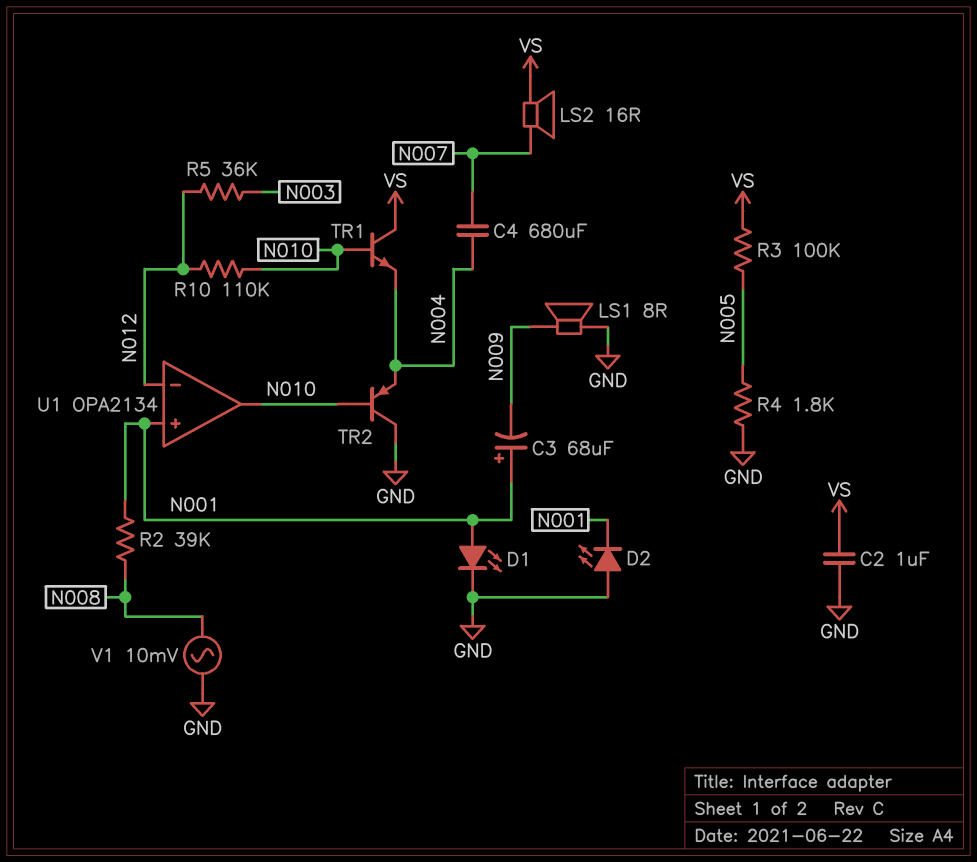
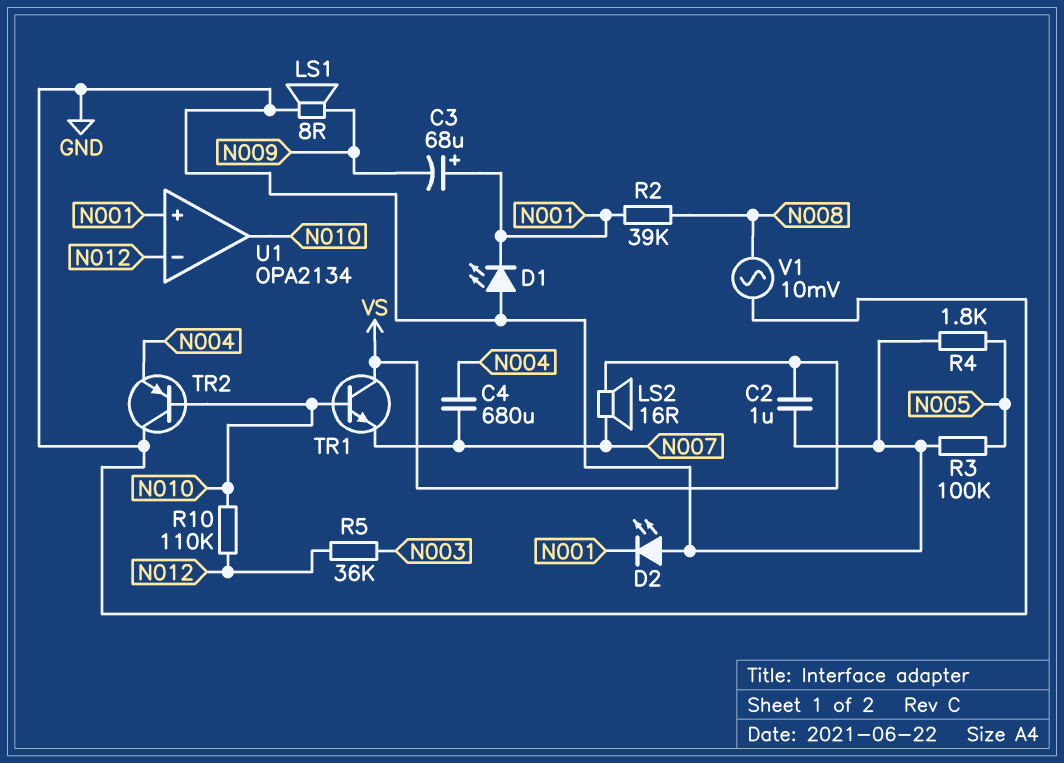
D1: LED (A N001, K GND) -> LED (A GND, K N001)
R3: 100k (N005, VS) -> 100k (GND, N005)
TR1: NPN (B N010, C VS, E N004) -> NPN (B N010, C VS, E N007)

